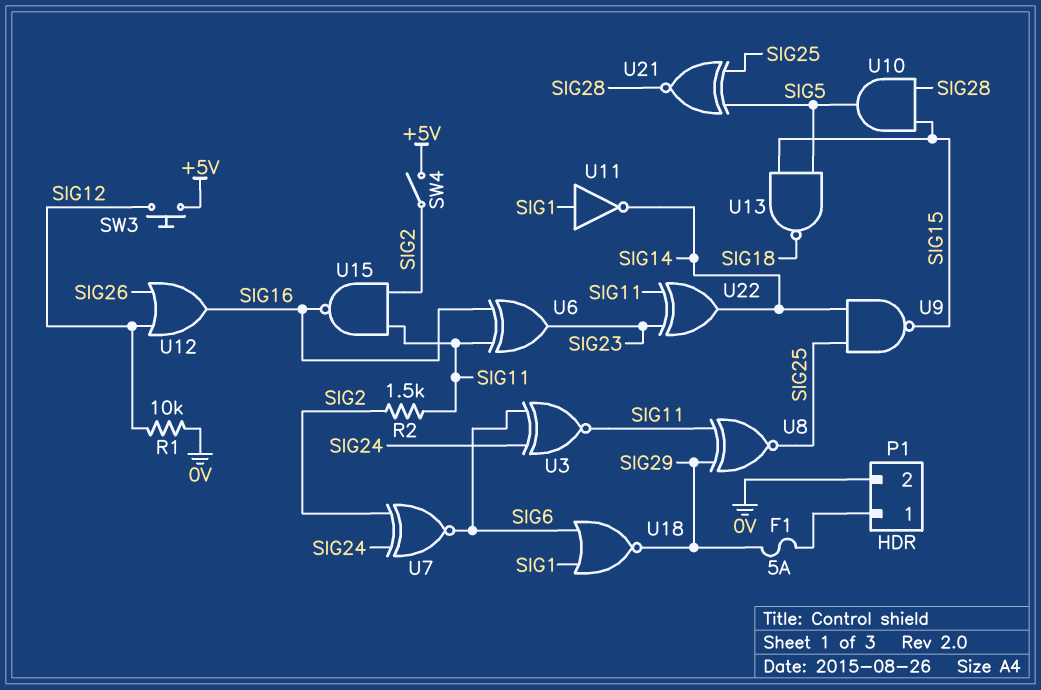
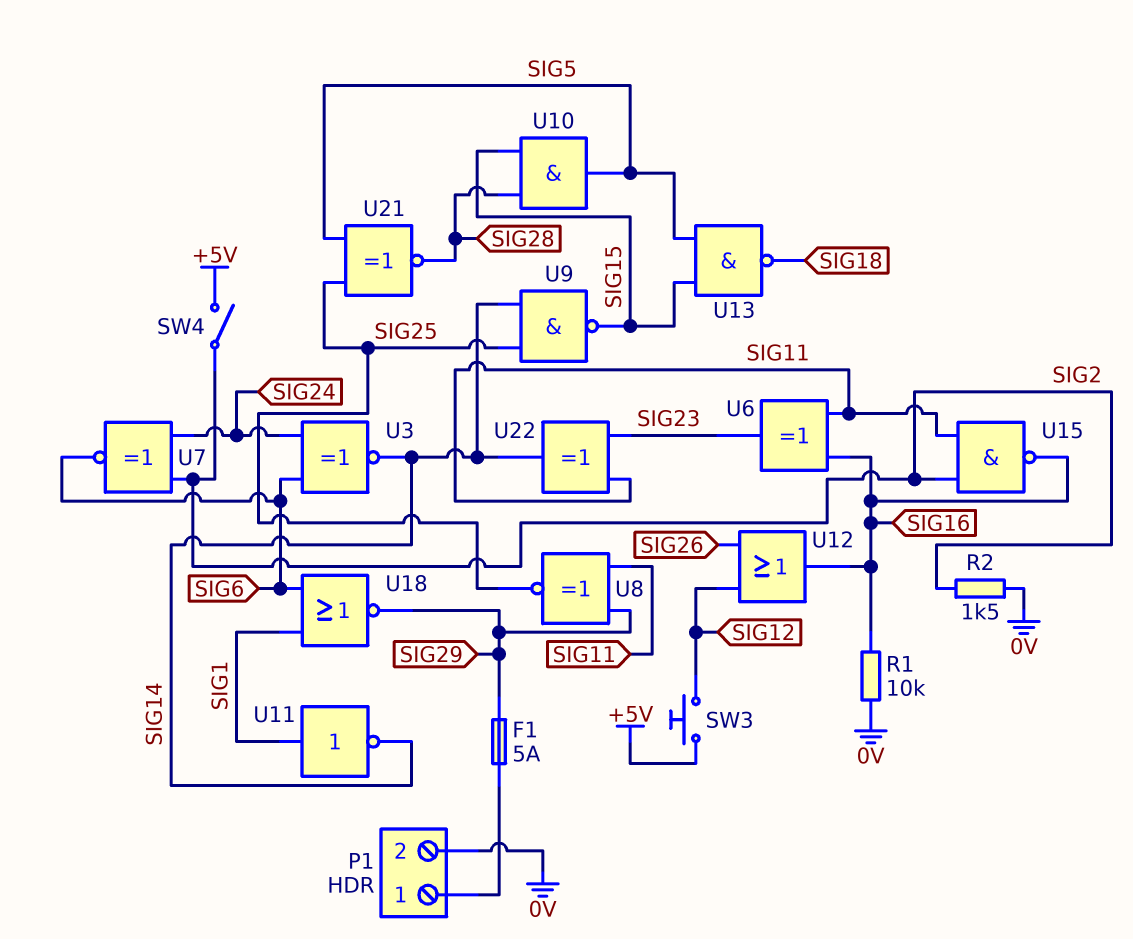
R1: 10k (0V, SIG12) -> 10k (0V, SIG16)
R2: 1.5k (SIG2, SIG11) -> 1.5k (0V, SIG2)
U3: XNOR (in SIG6, in SIG24, out SIG11) -> XNOR (in SIG6, in SIG24, out SIG14)

